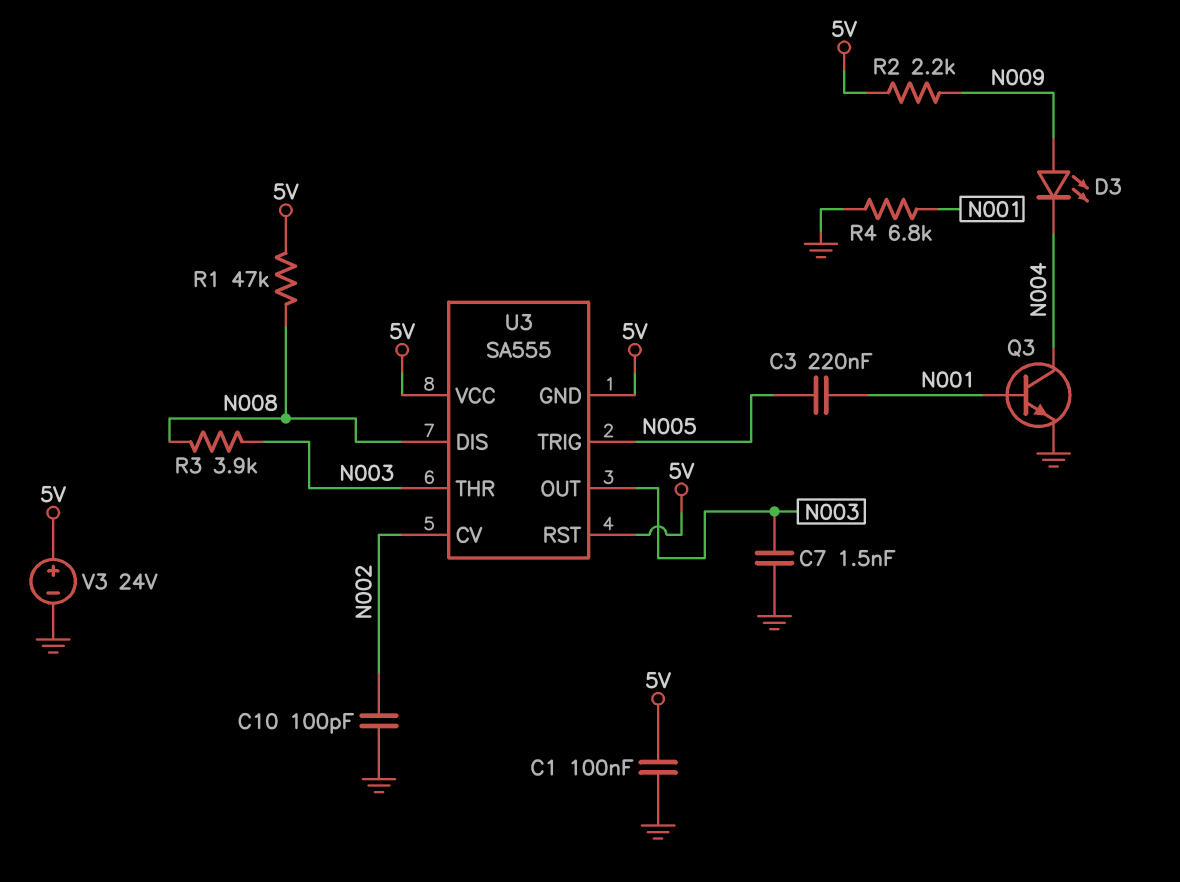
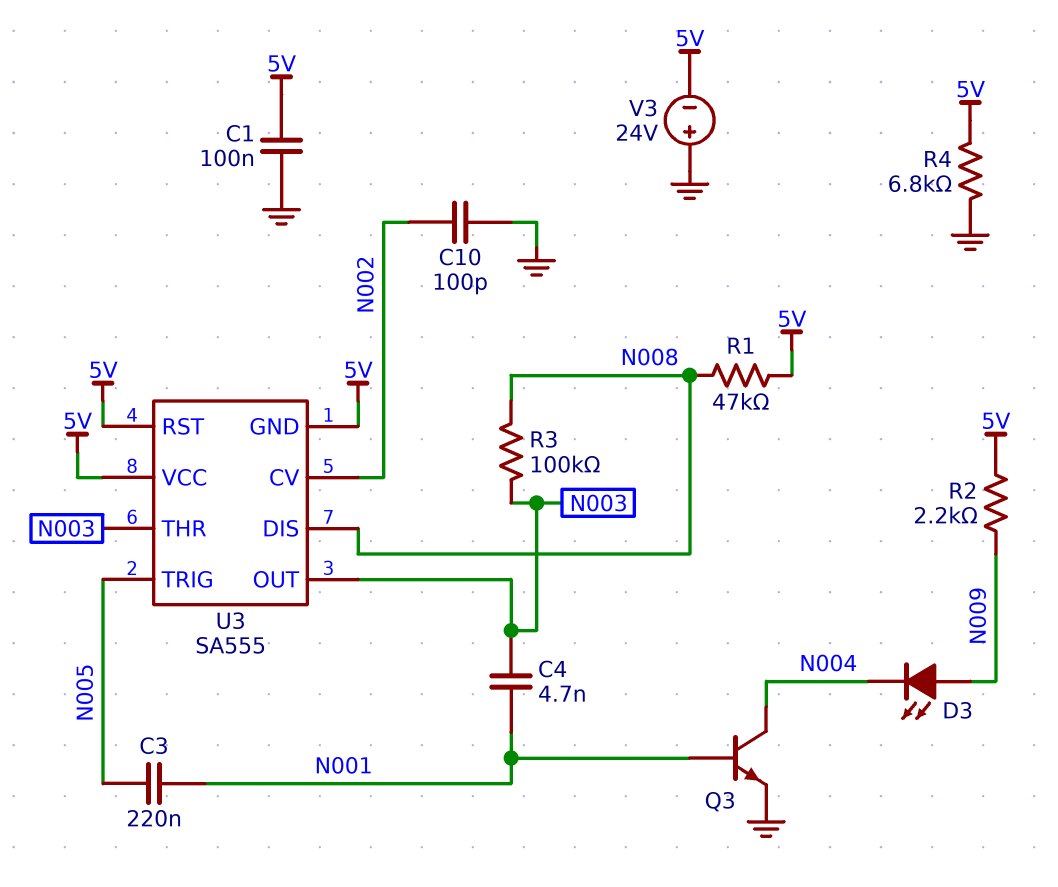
C4: none -> 4.7nF (N001, N003)
C7: 1.5nF (GND, N003) -> none
R3: 3.9k (N003, N008) -> 100k (N003, N008)
R4: 6.8k (GND, N001) -> 6.8k (5V, GND)
V3: 24V (plus 5V, minus GND) -> 24V (plus GND, minus 5V)

